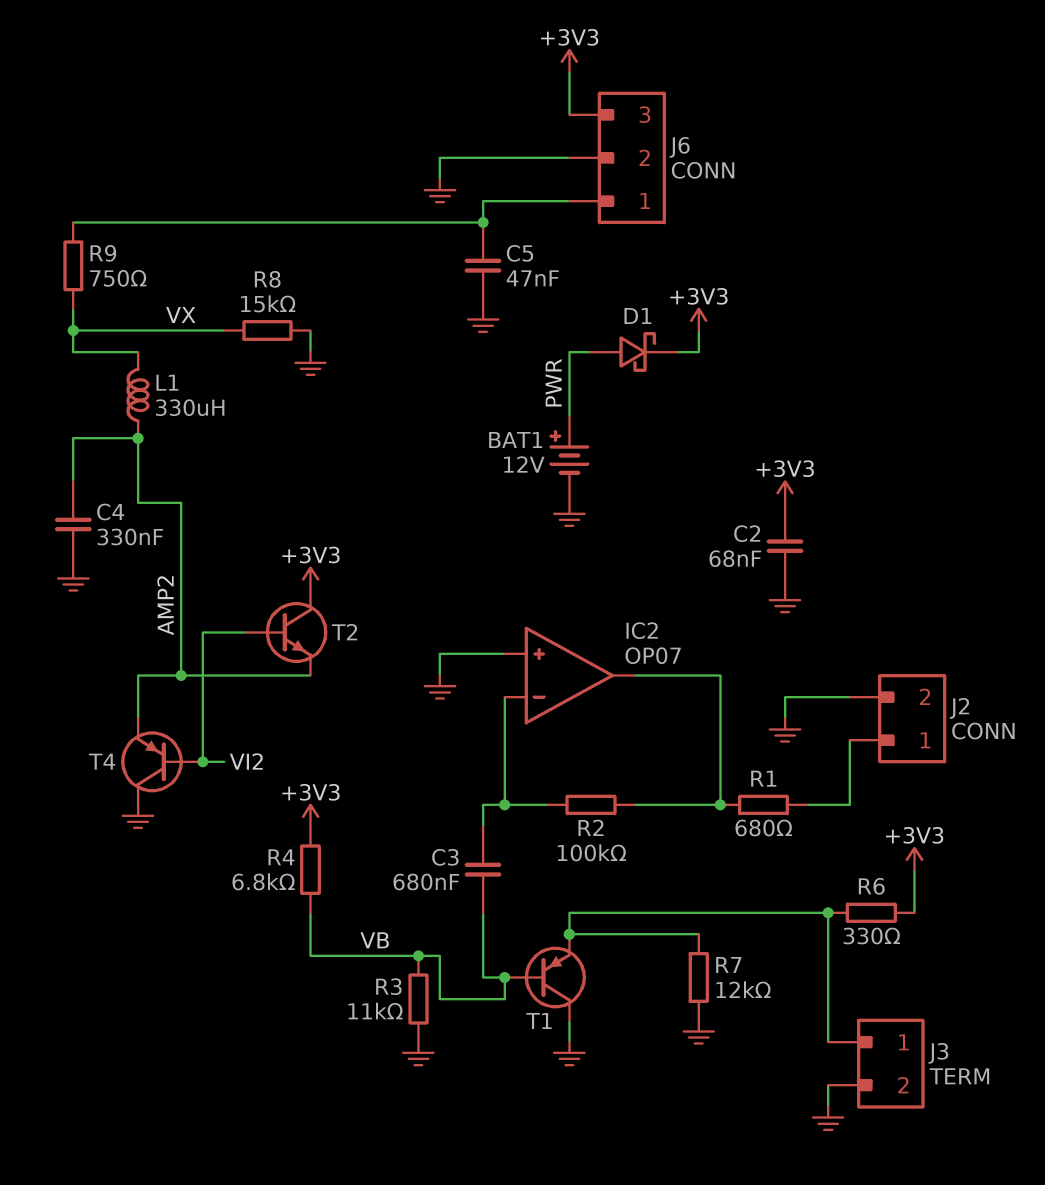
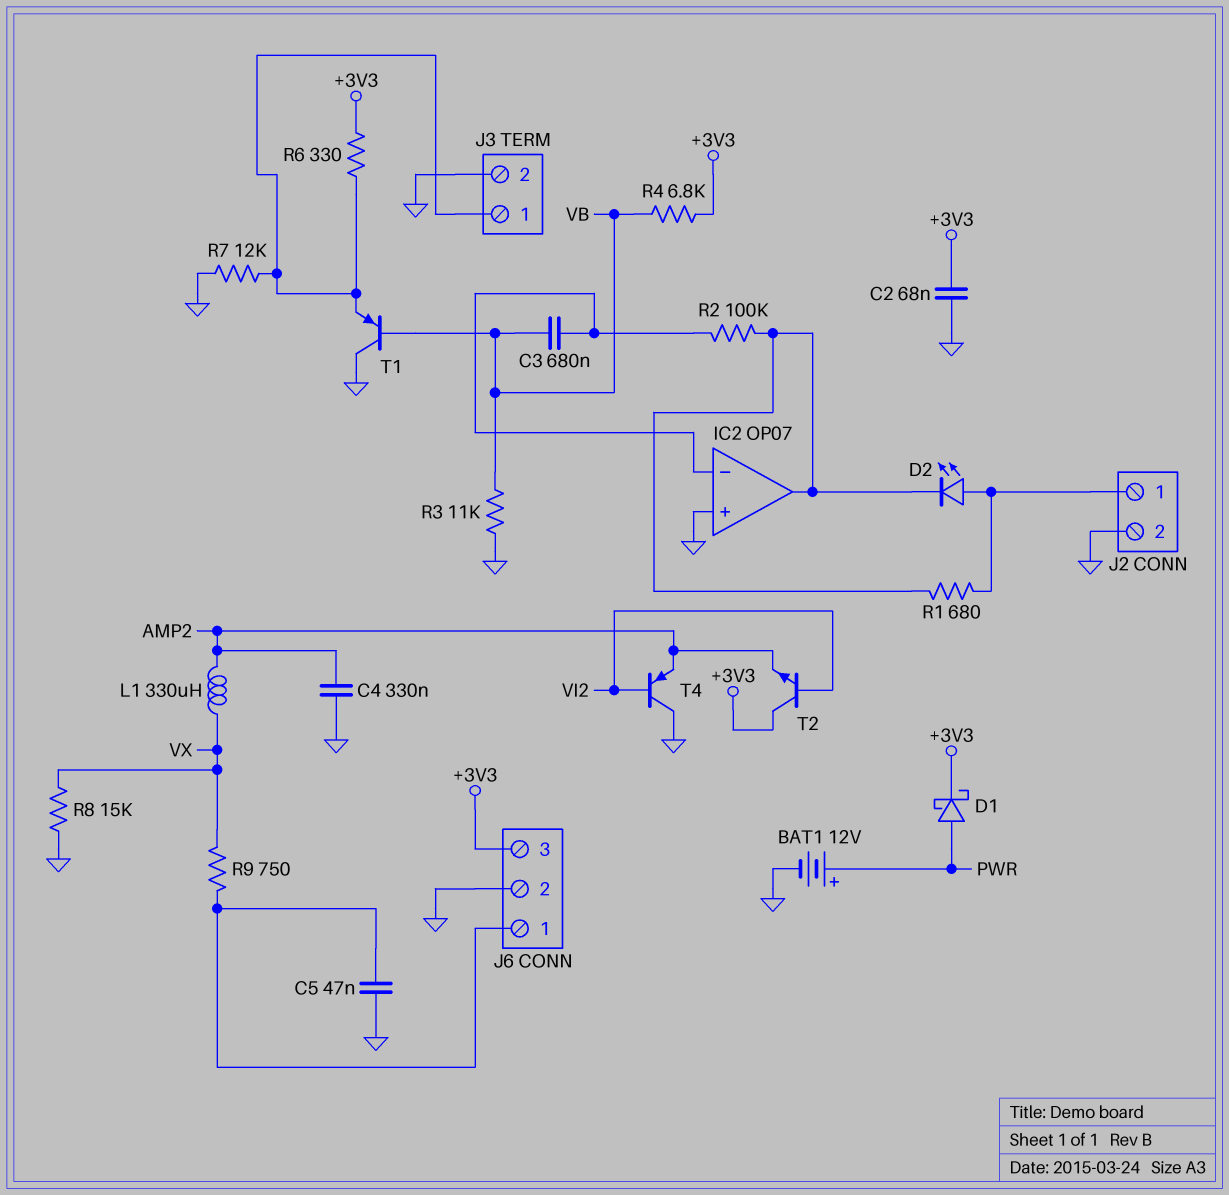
D2: none -> LED (A J2/1, K IC2/out)

